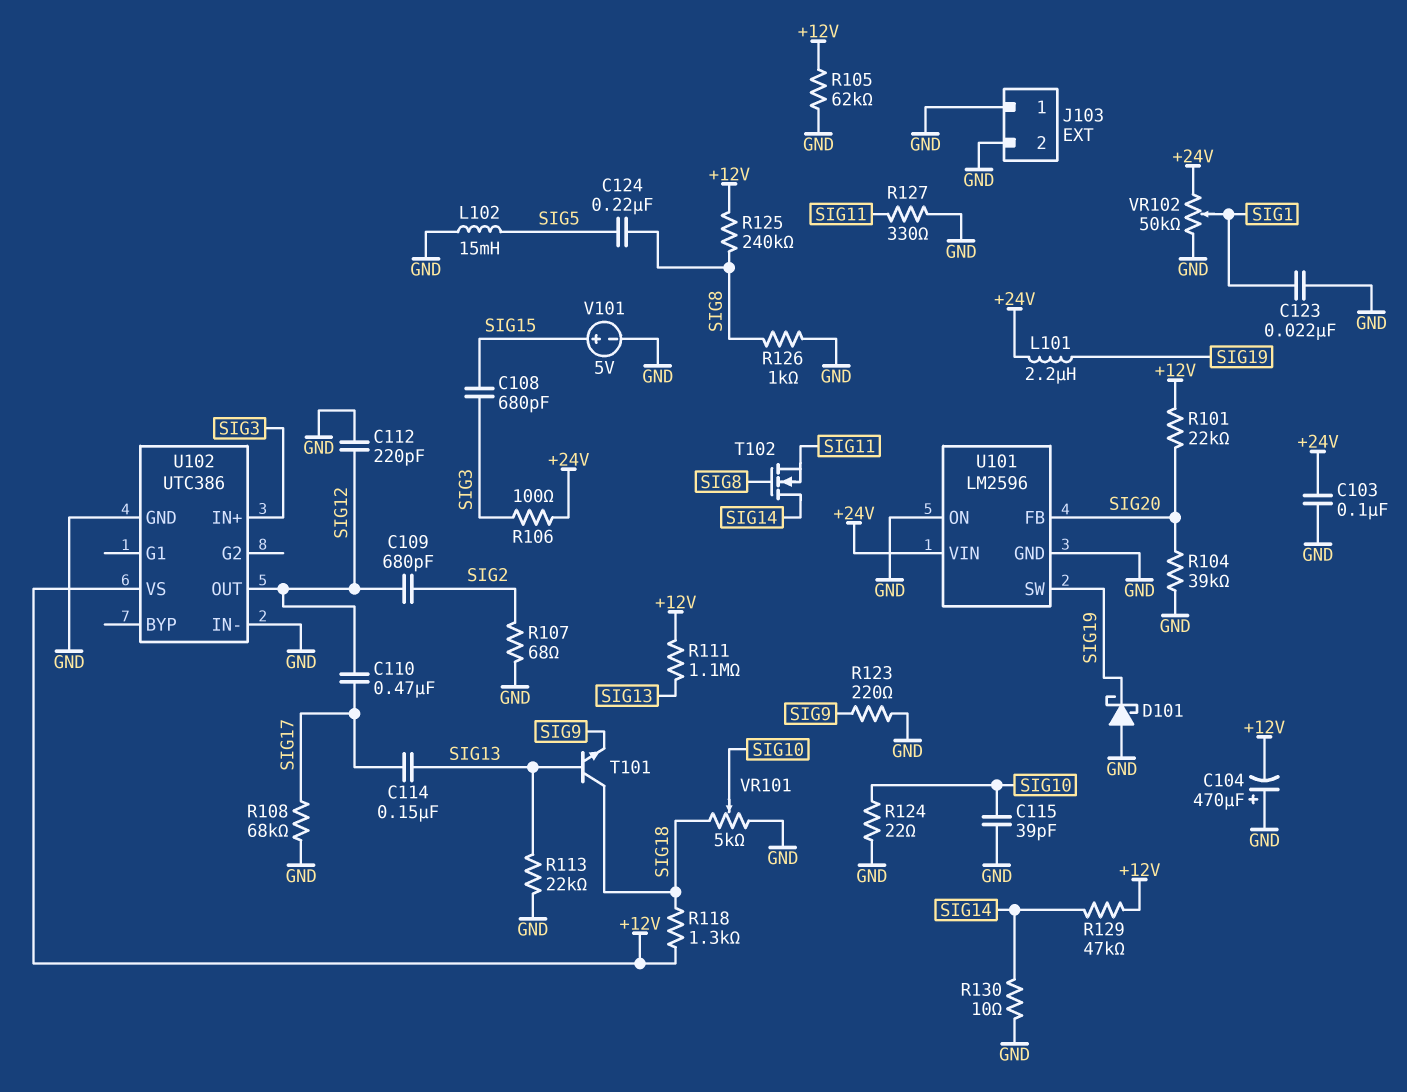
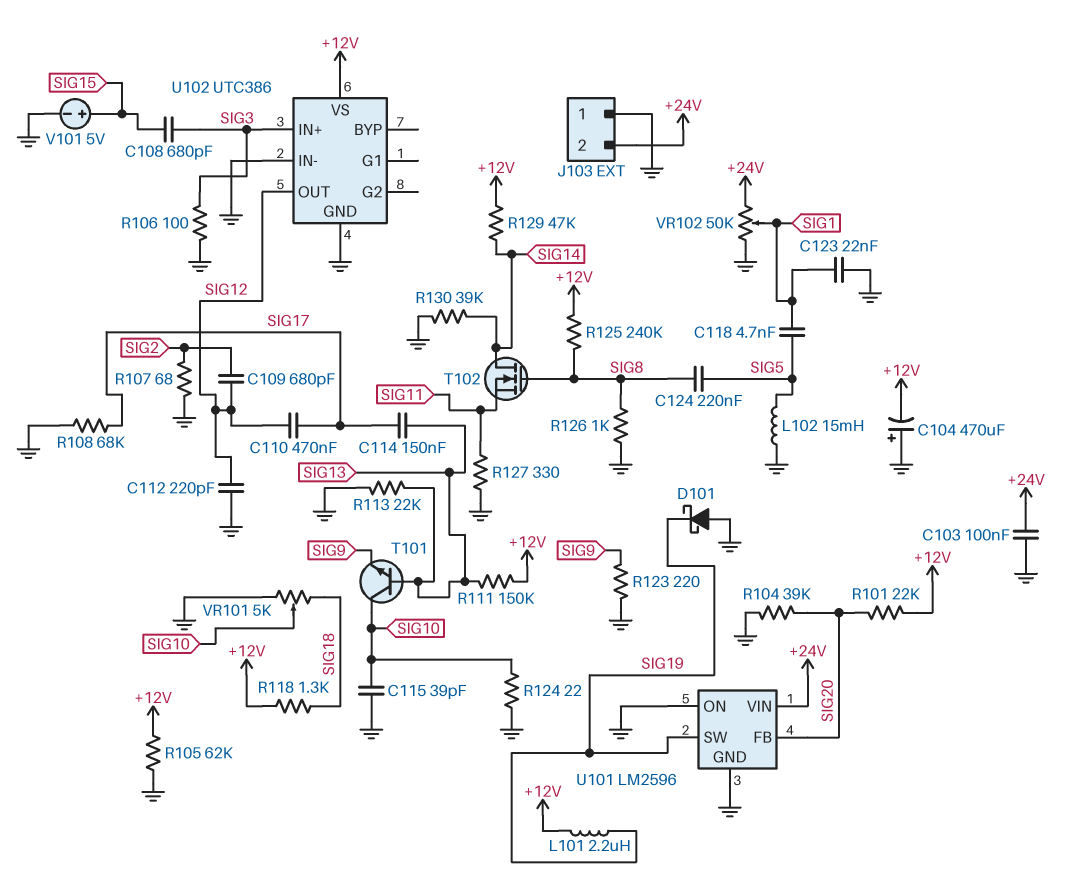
C118: none -> 4.7nF (SIG1, SIG5)
J103 pin 2: GND -> +24V
L101: 2.2uH (+24V, SIG19) -> 2.2uH (+12V, SIG19)
R106: 100 (+24V, SIG3) -> 100 (GND, SIG3)
R111: 1.1M (+12V, SIG13) -> 150k (+12V, SIG13)
R130: 10 (GND, SIG14) -> 39k (GND, SIG14)
T101: NPN (B SIG13, C SIG18, E SIG9) -> NPN (B SIG13, C SIG10, E SIG9)

